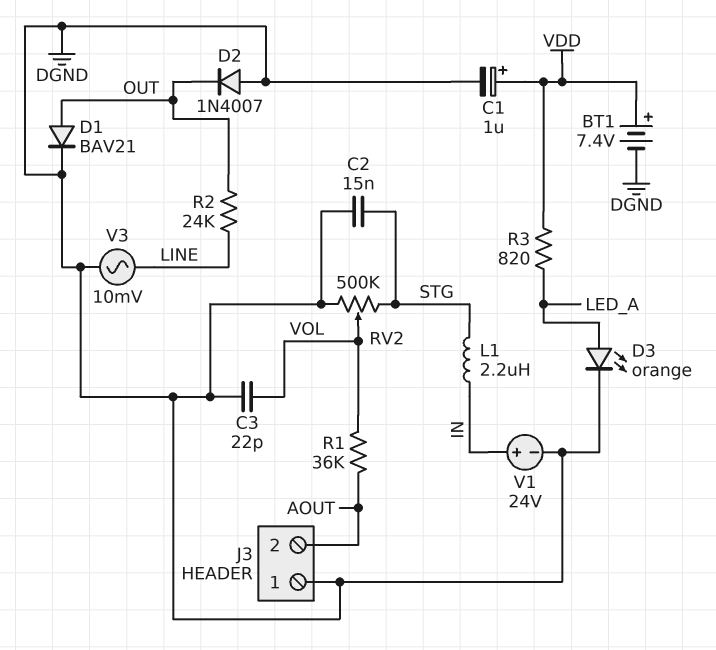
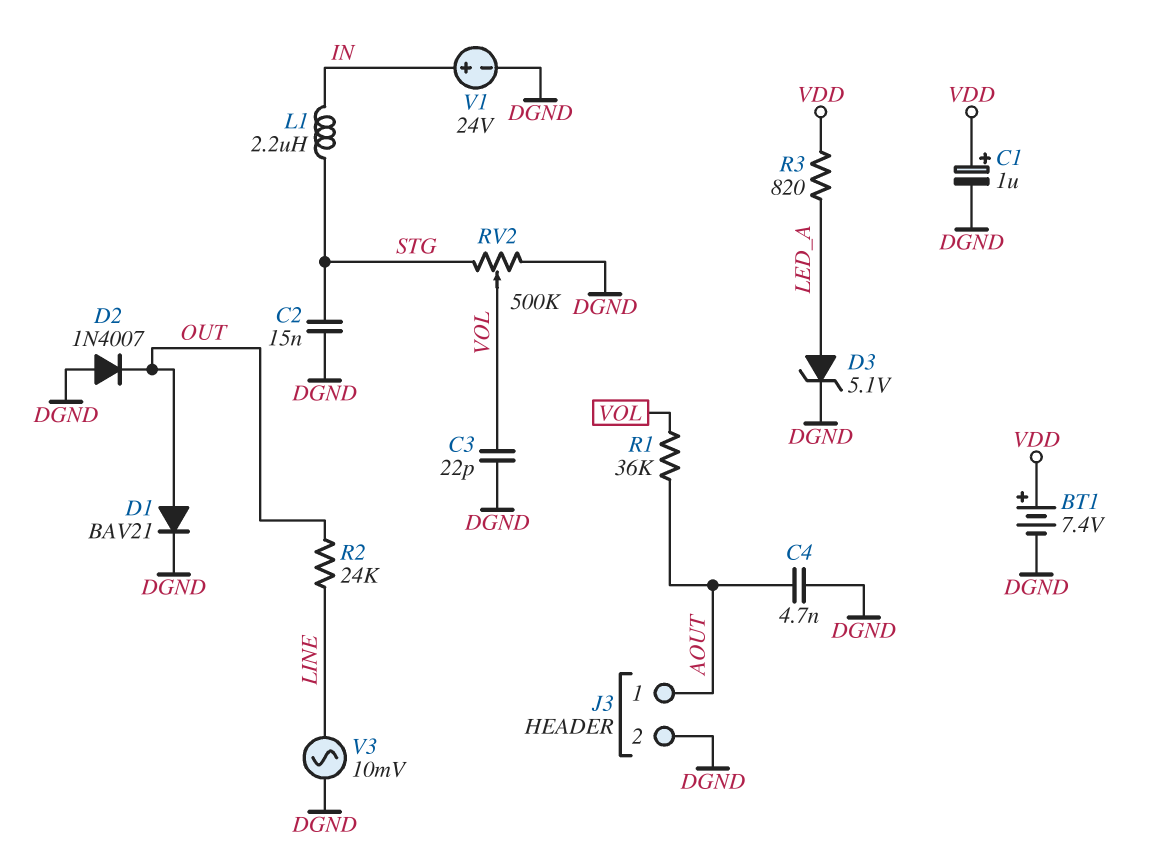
C4: none -> 4.7nF (AOUT, DGND)
D3: LED orange (A LED_A, K DGND) -> zener 5.1V (A LED_A, K DGND)
J3 pin 1: DGND -> AOUT
J3 pin 2: AOUT -> DGND

